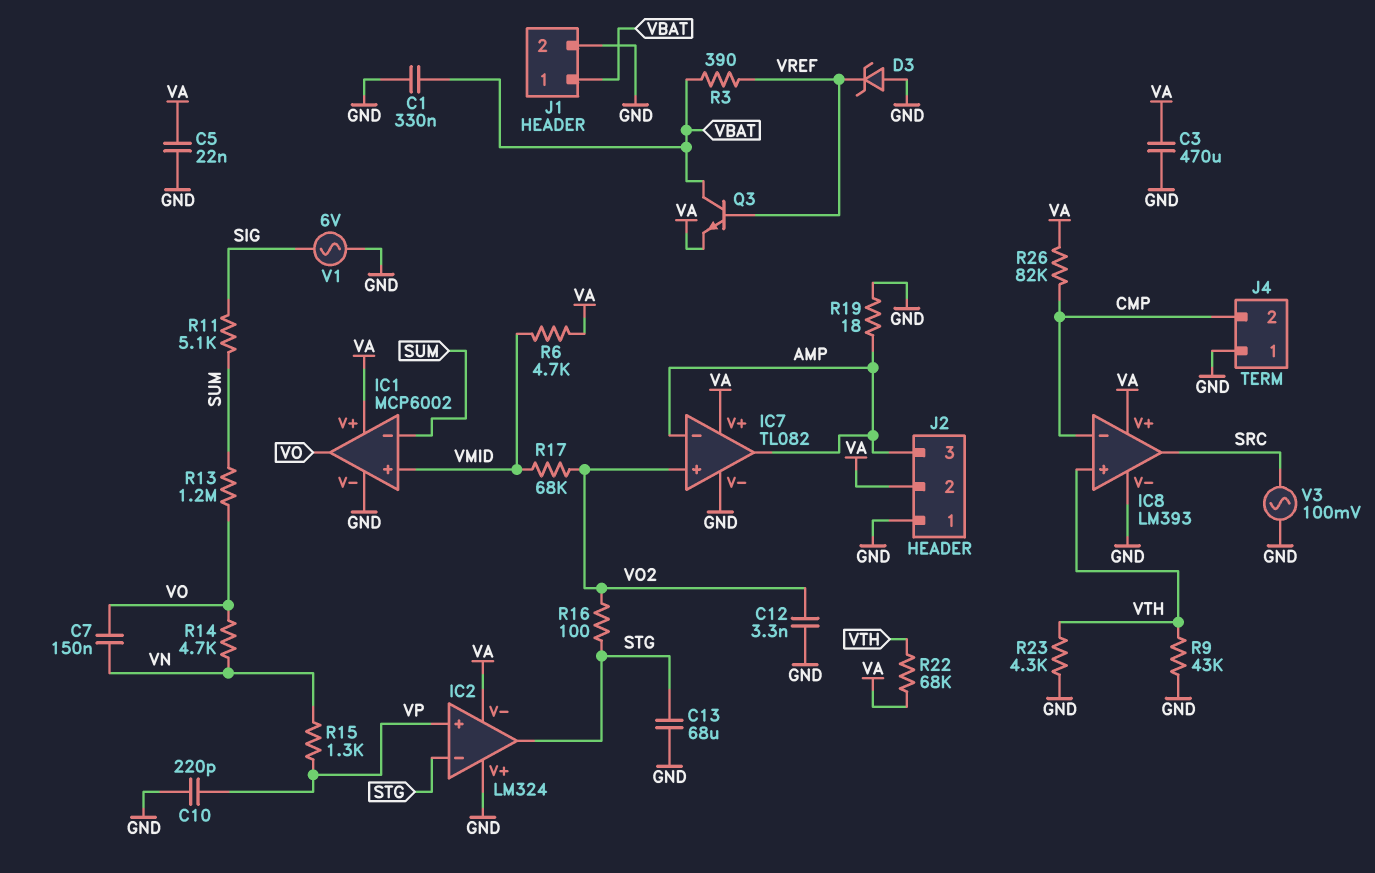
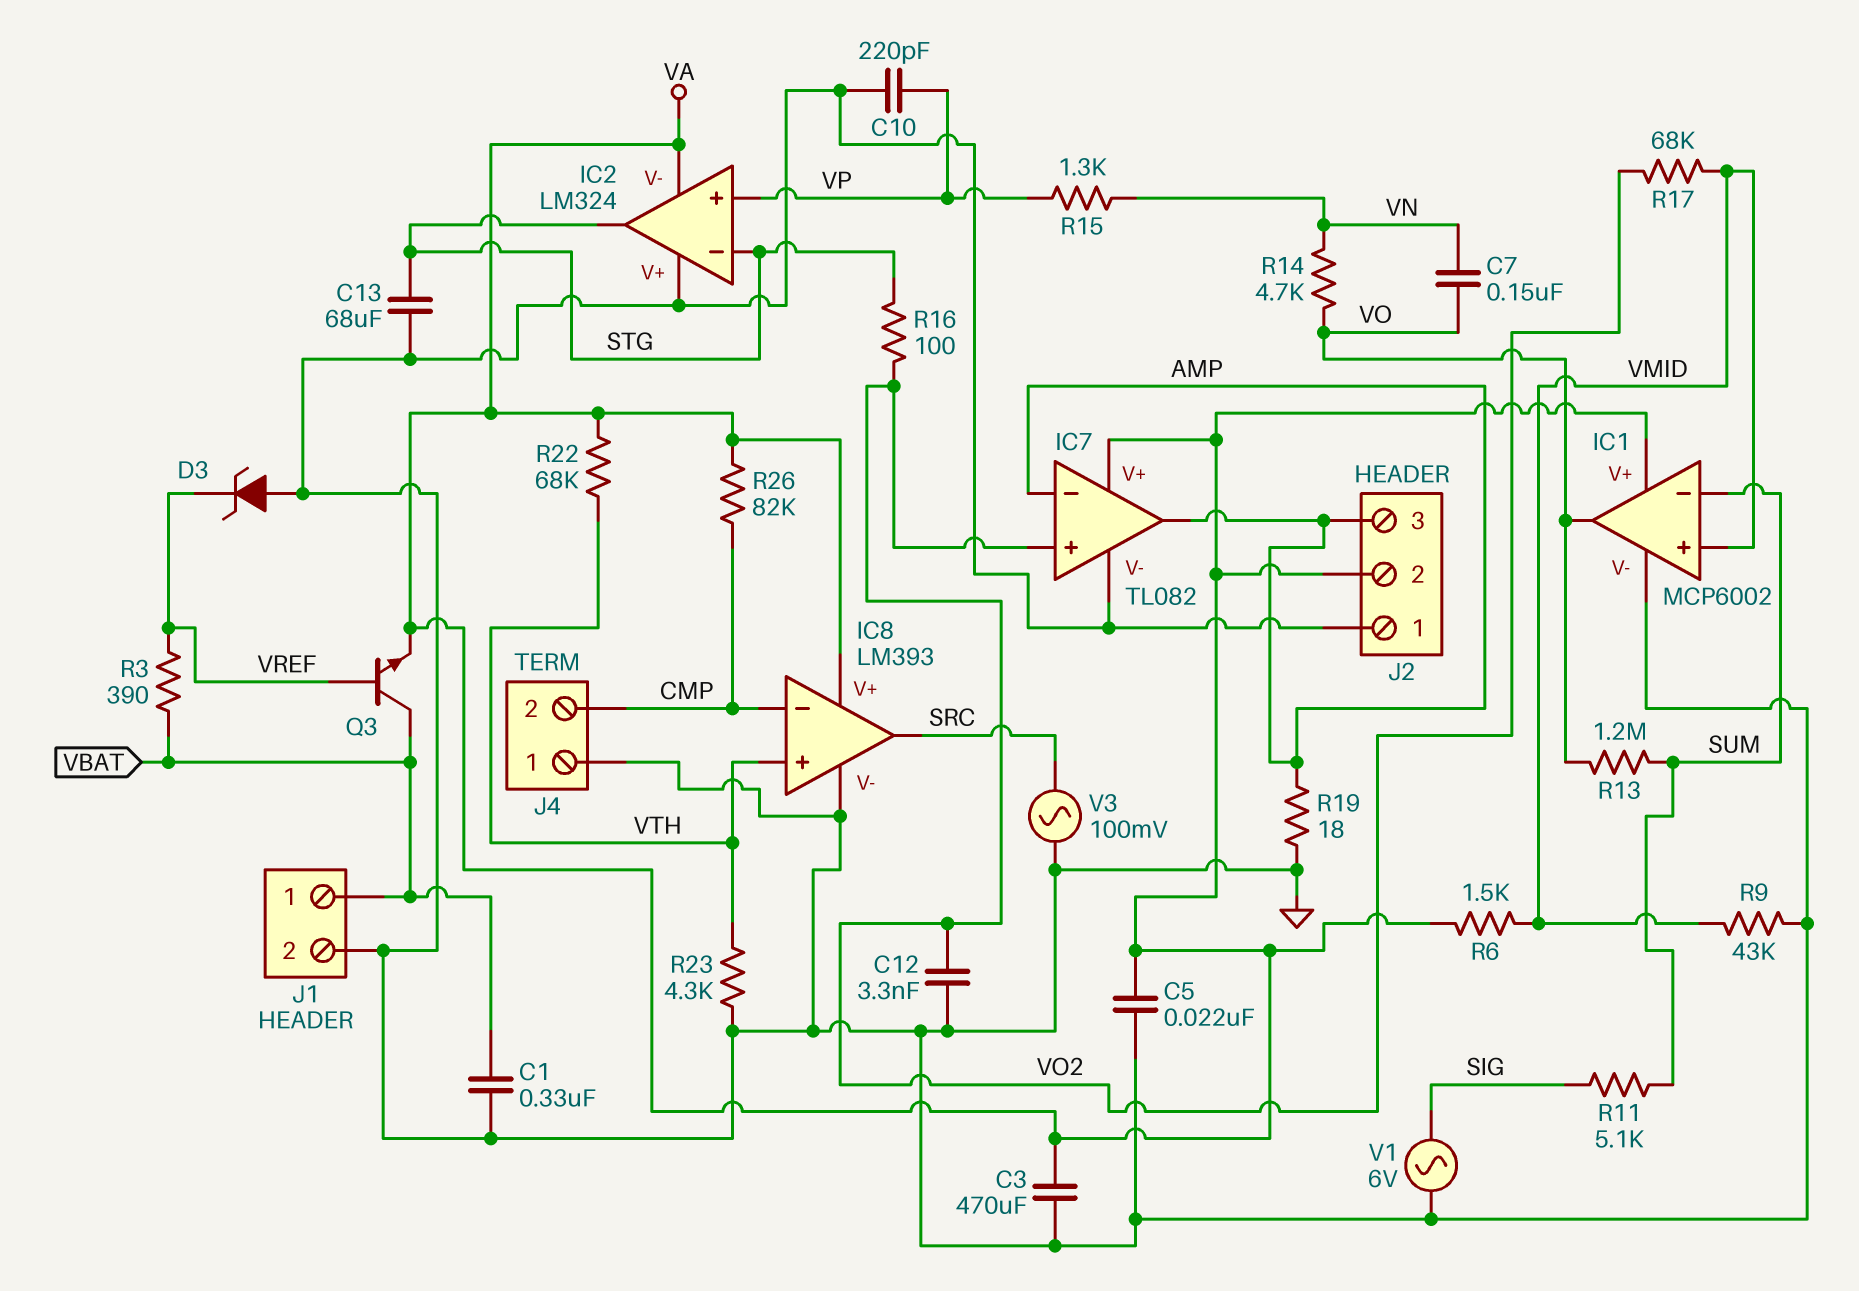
R6: 4.7k (VA, VMID) -> 1.5k (VA, VMID)
R9: 43k (GND, VTH) -> 43k (GND, VMID)

